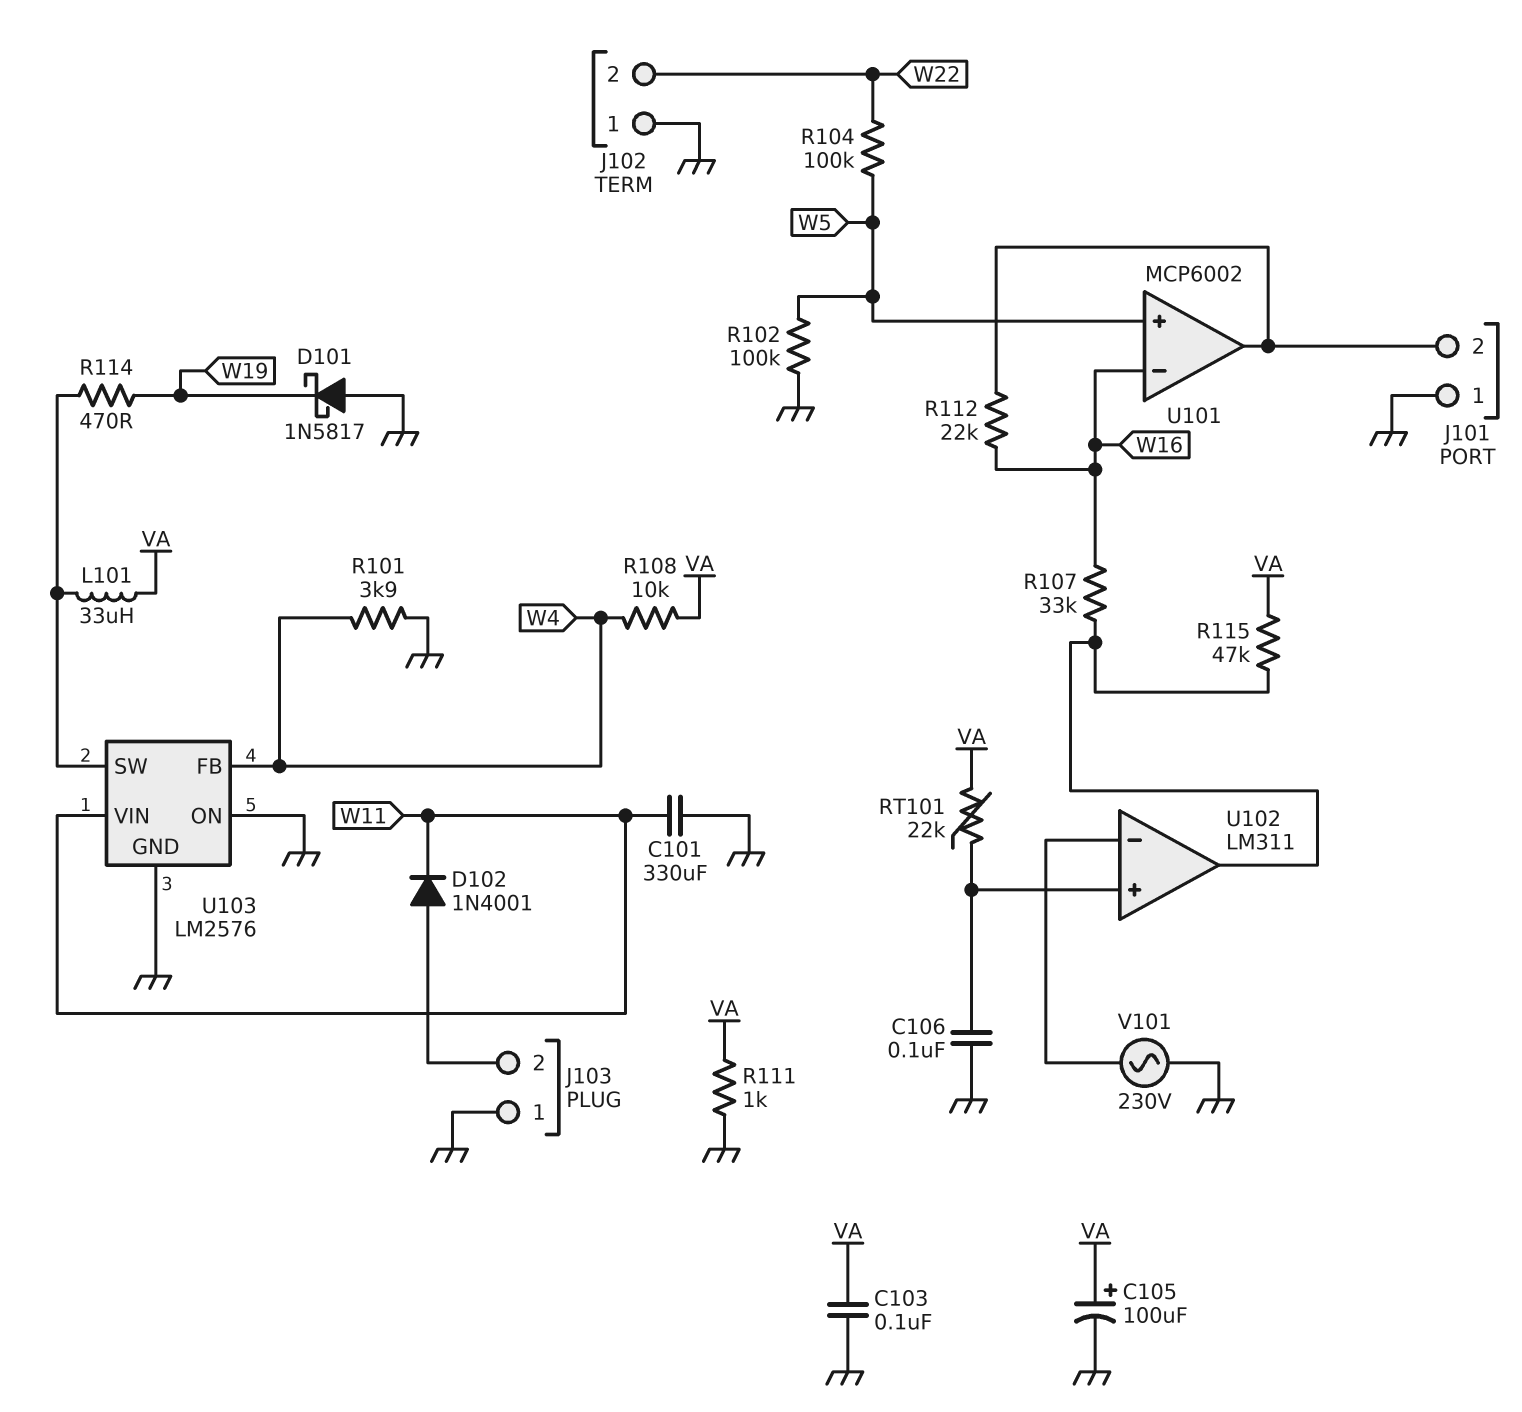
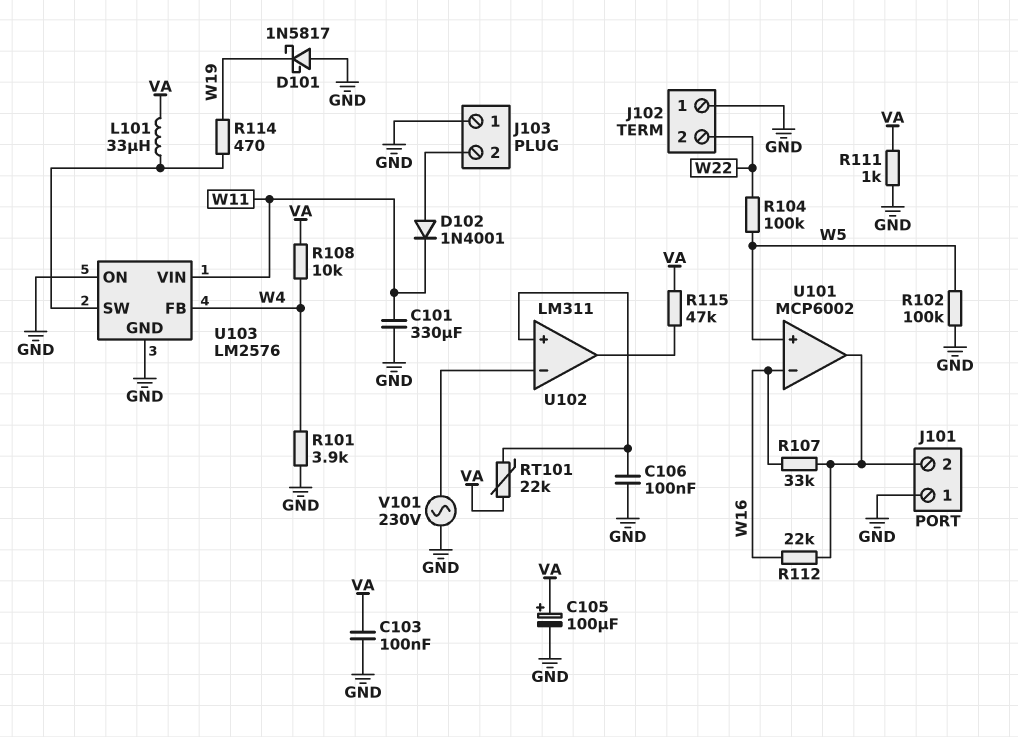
R107: 33k (U102/out, W16) -> 33k (J101/2, W16)

